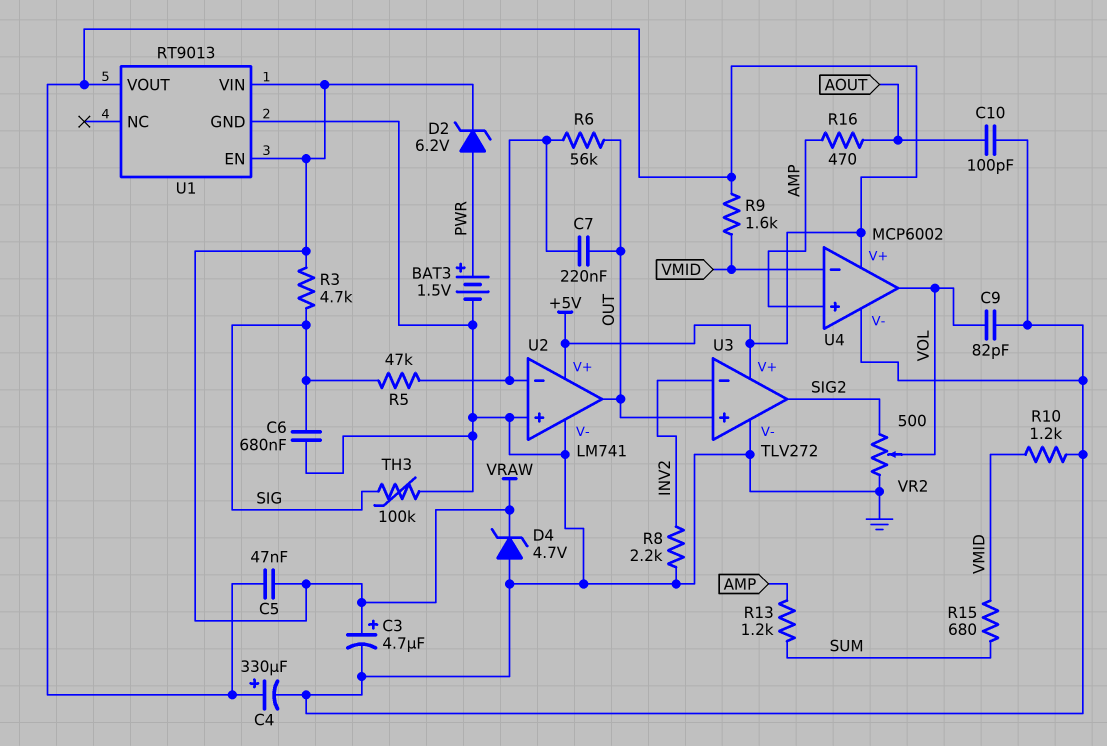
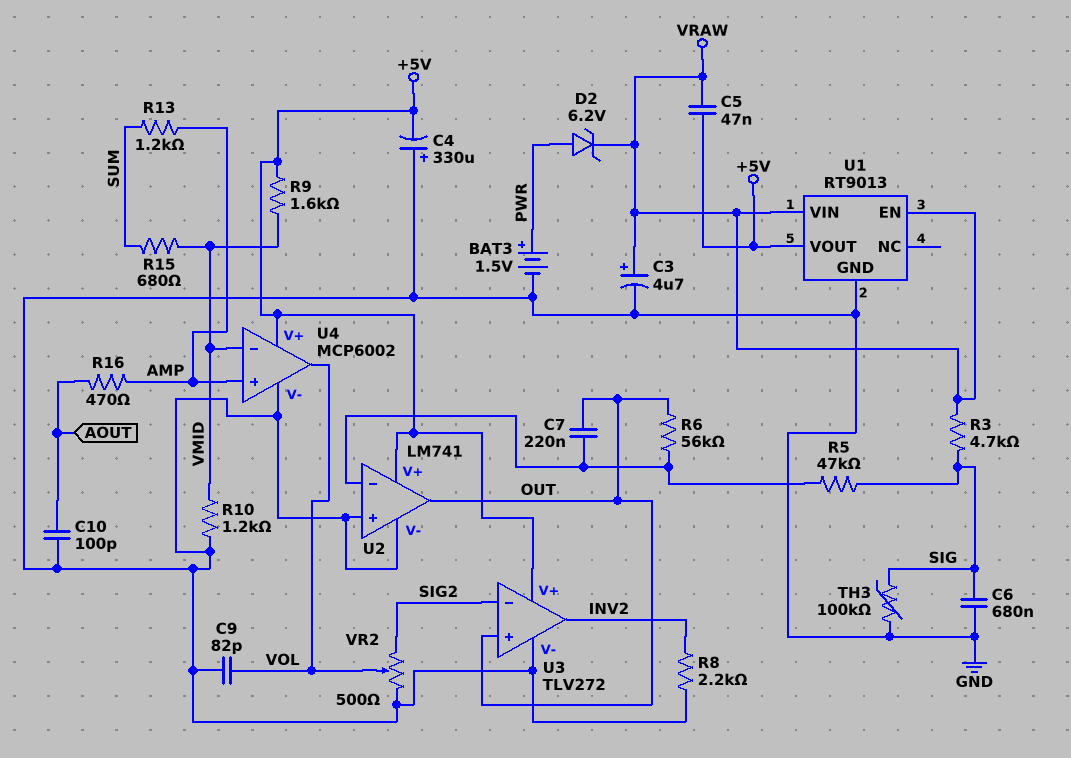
C4: 330uF (plus +5V, minus GND) -> 330uF (plus GND, minus +5V)
D4: zener 4.7V (A GND, K VRAW) -> none
U3 pin in-: INV2 -> SIG2
U3 pin out: SIG2 -> INV2

